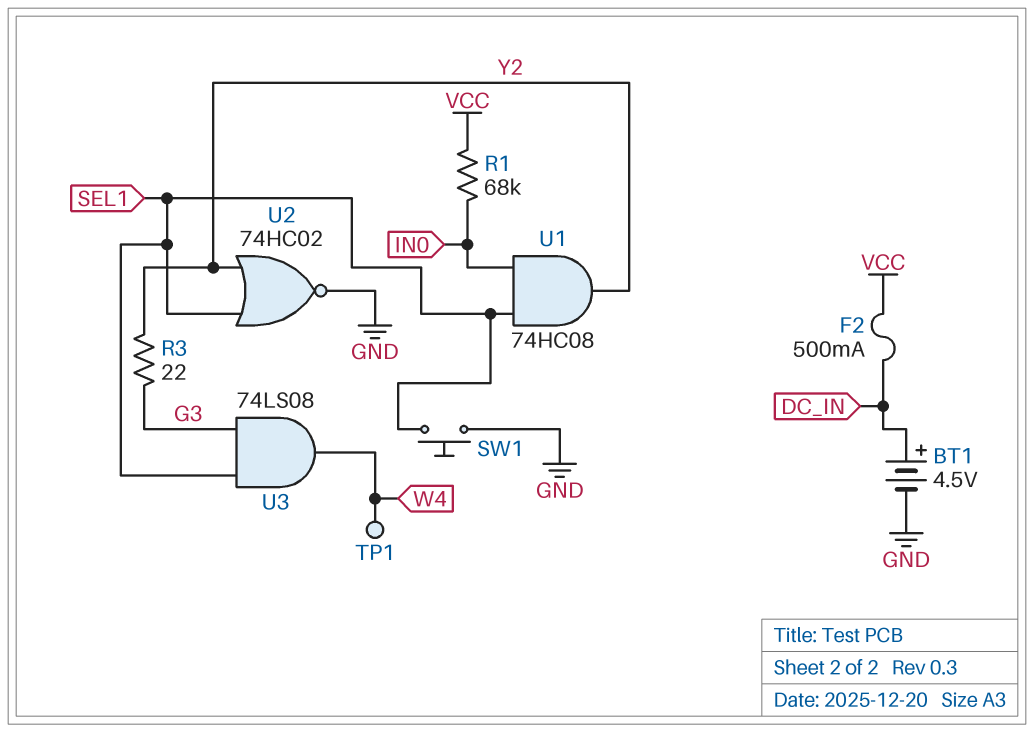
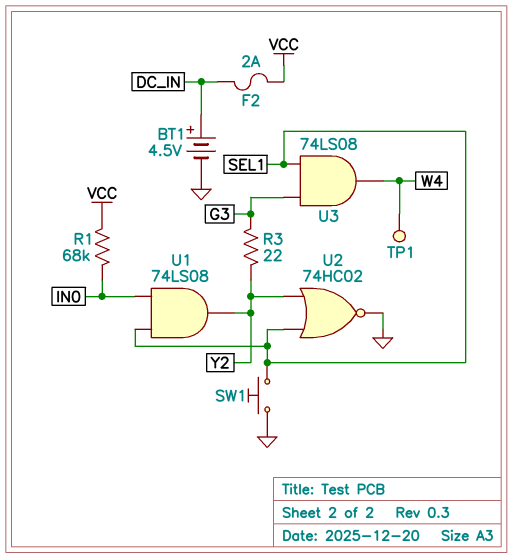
F2: 500mA (DC_IN, VCC) -> 2A (DC_IN, VCC)
U1: AND 74HC08 (in IN0, in SEL1, out Y2) -> AND 74LS08 (in IN0, in SEL1, out Y2)

